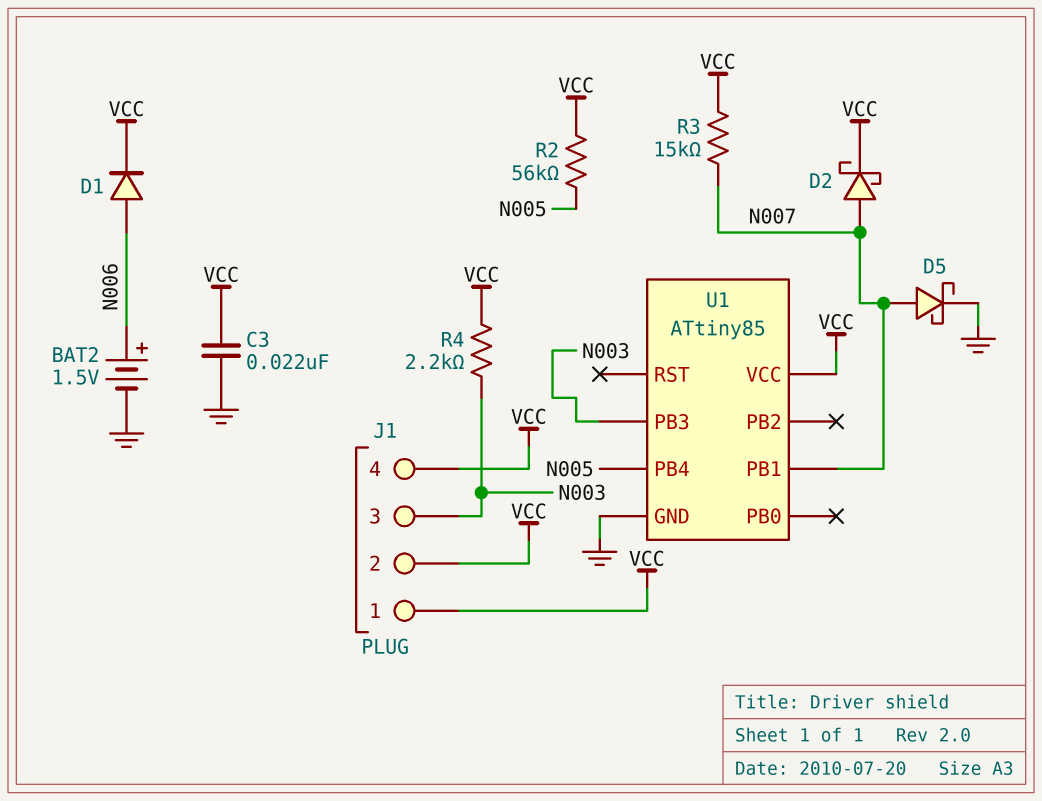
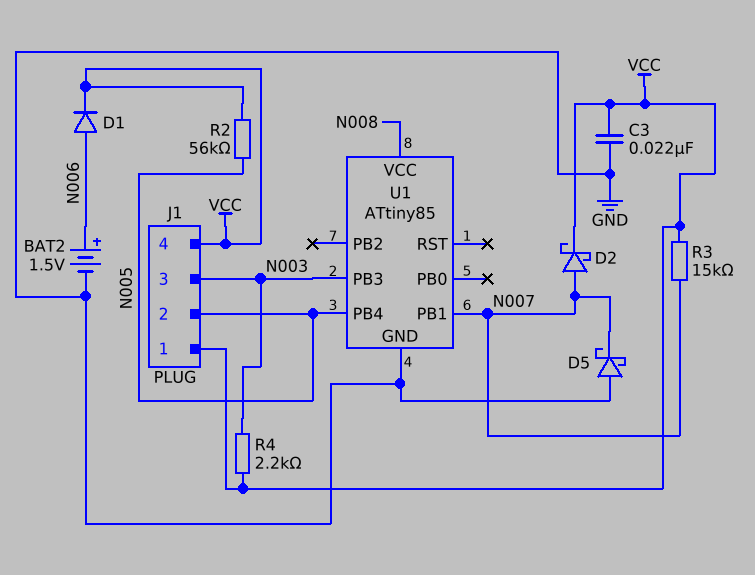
D5: schottky (A N007, K GND) -> schottky (A GND, K N007)
J1 pin 2: VCC -> N005
U1 pin VCC: VCC -> N008

